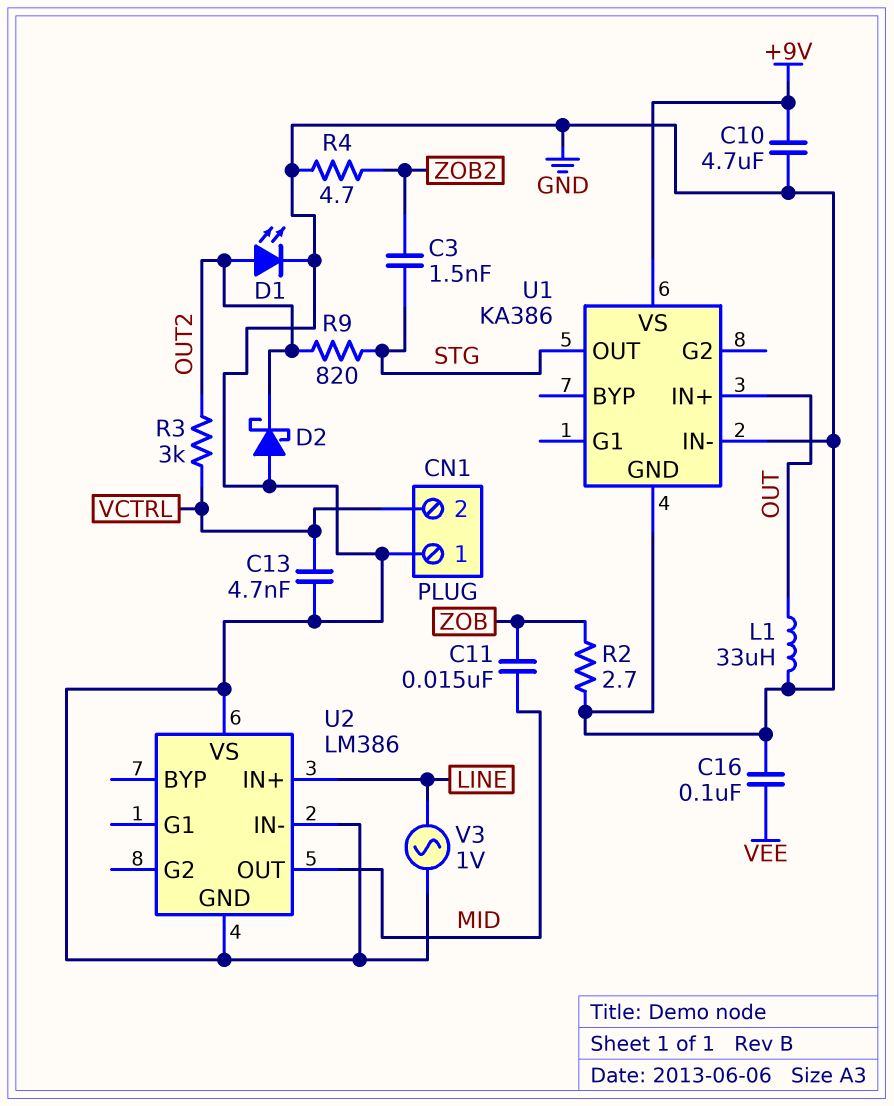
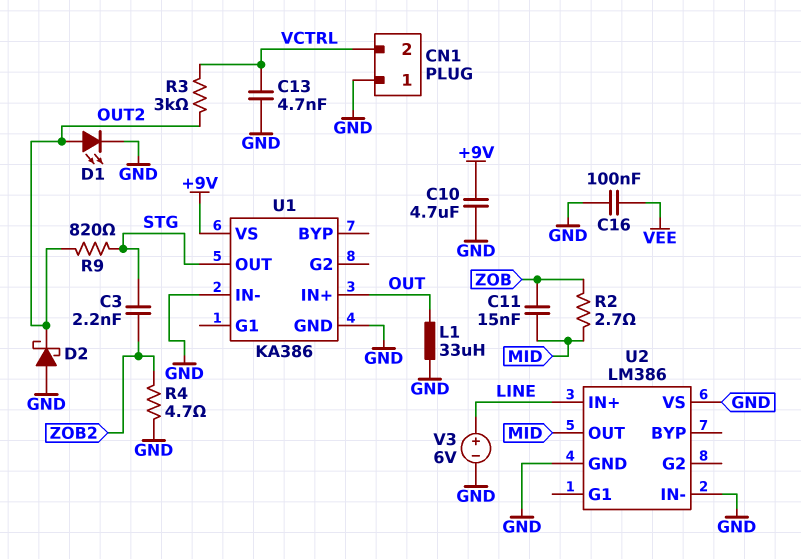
C3: 1.5nF (STG, ZOB2) -> 2.2nF (STG, ZOB2)
R2: 2.7 (GND, ZOB) -> 2.7 (MID, ZOB)
V3: AC 1V (GND, LINE) -> 6V (plus LINE, minus GND)

